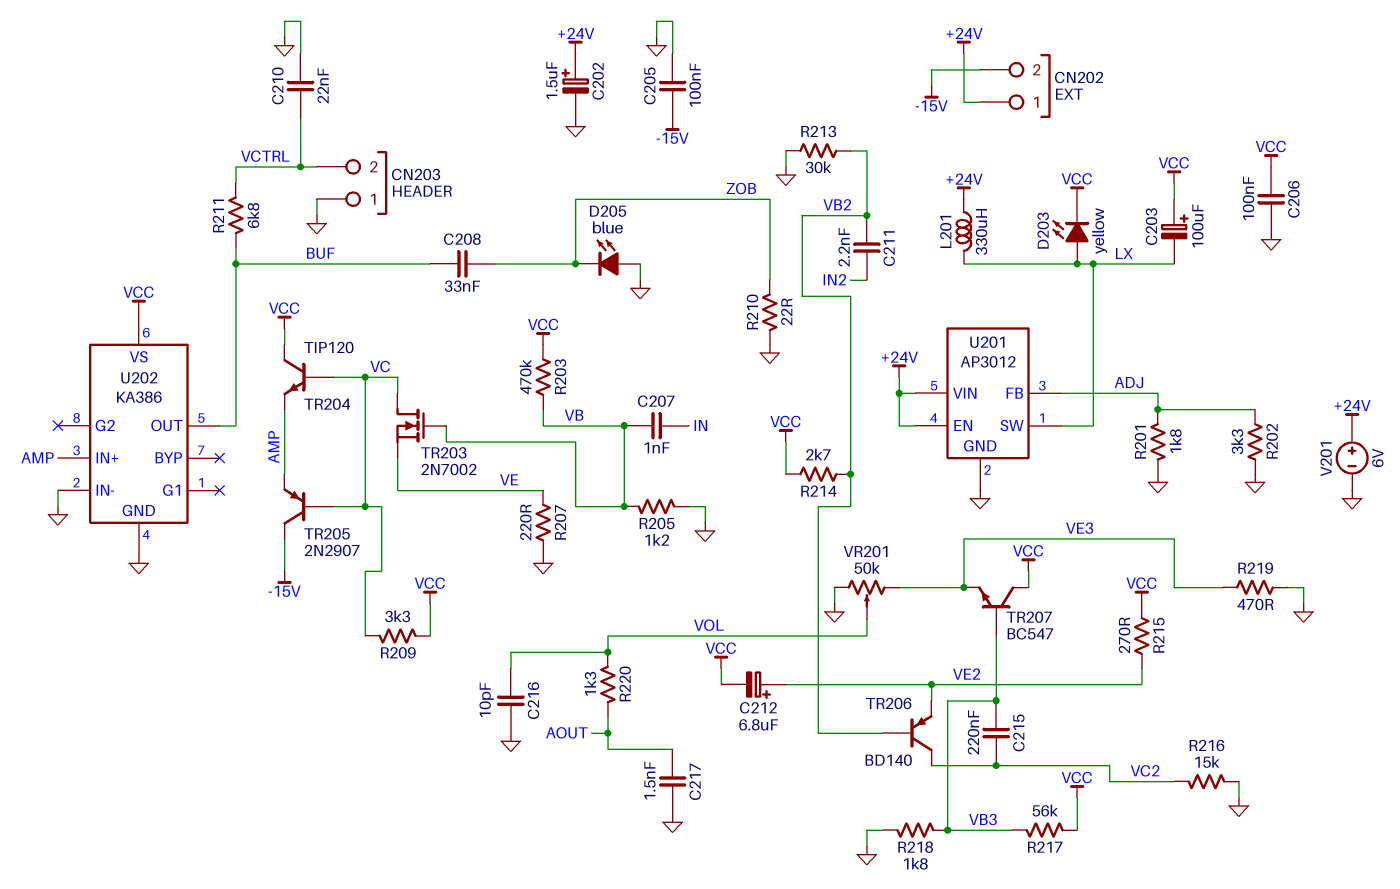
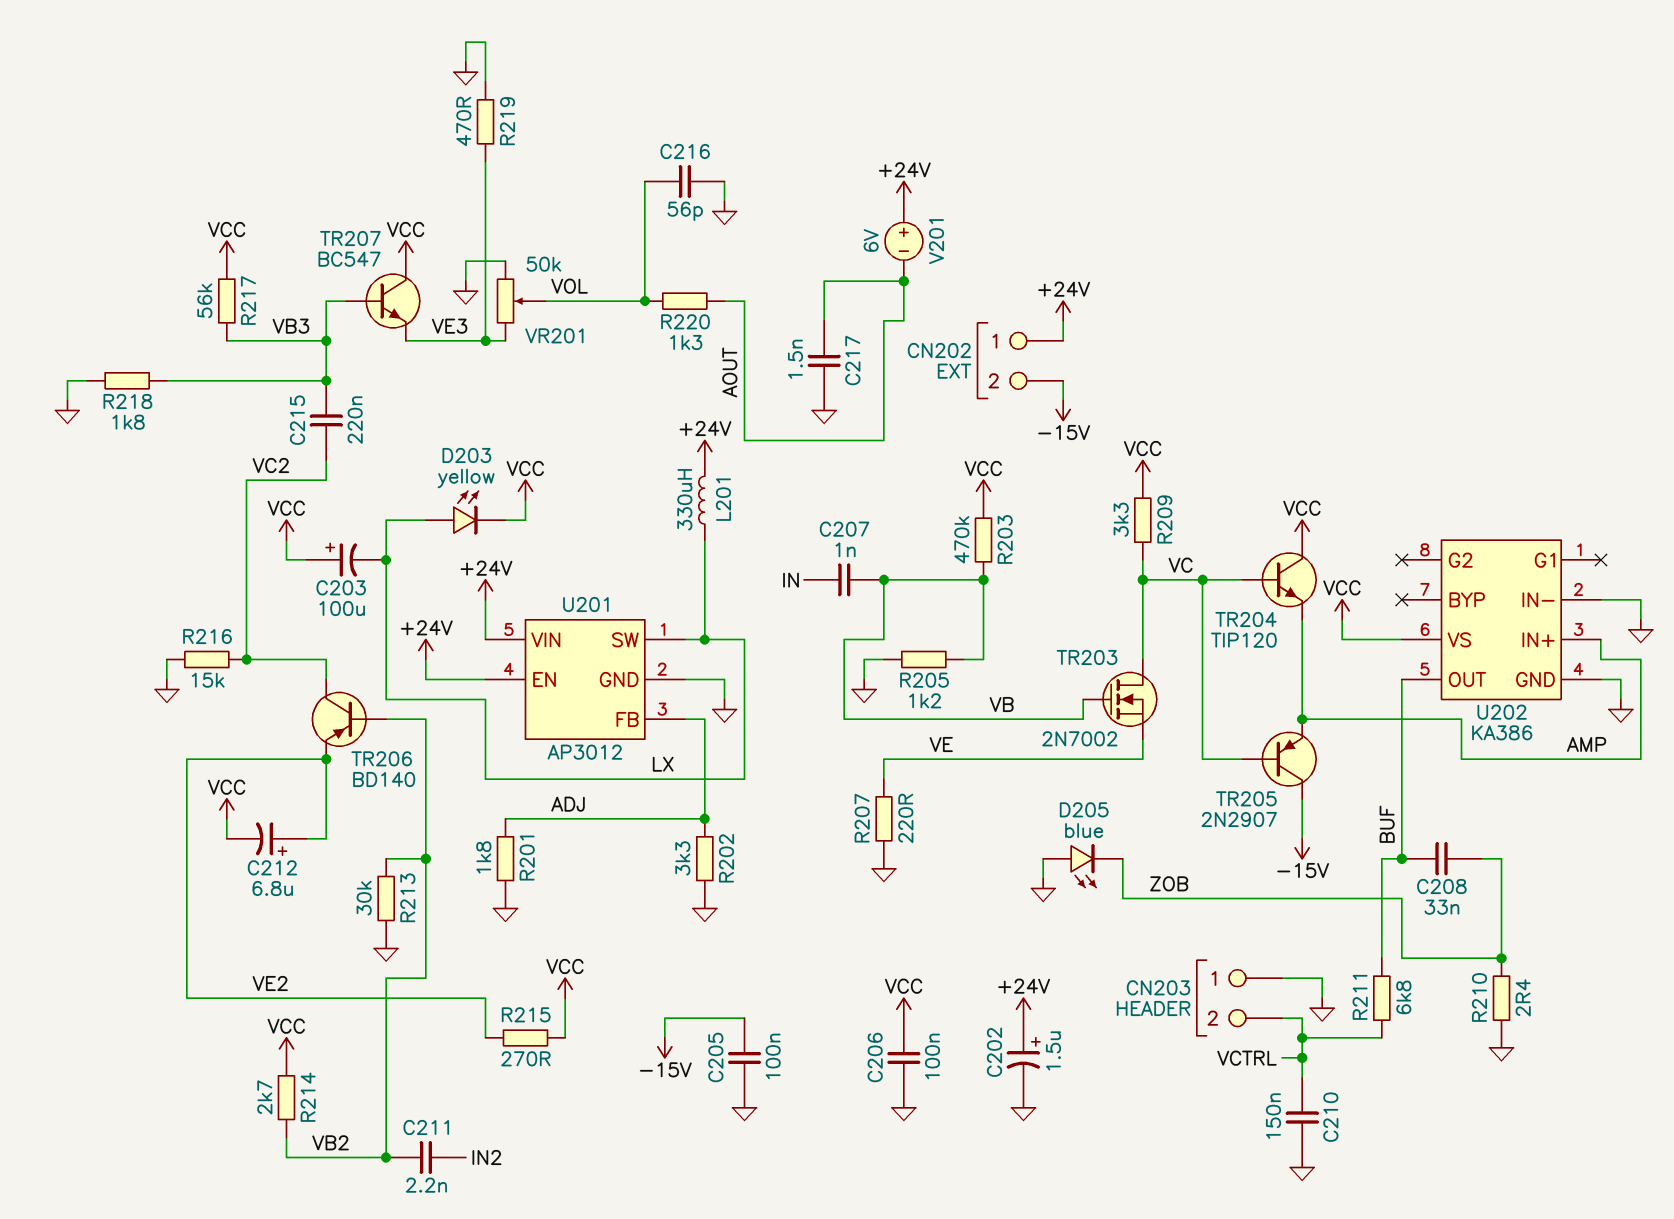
C210: 22nF (GND, VCTRL) -> 150nF (GND, VCTRL)
C216: 10pF (GND, VOL) -> 56pF (GND, VOL)
R210: 22 (GND, ZOB) -> 2.4 (GND, ZOB)
V201: 6V (plus +24V, minus GND) -> 6V (plus +24V, minus AOUT)

